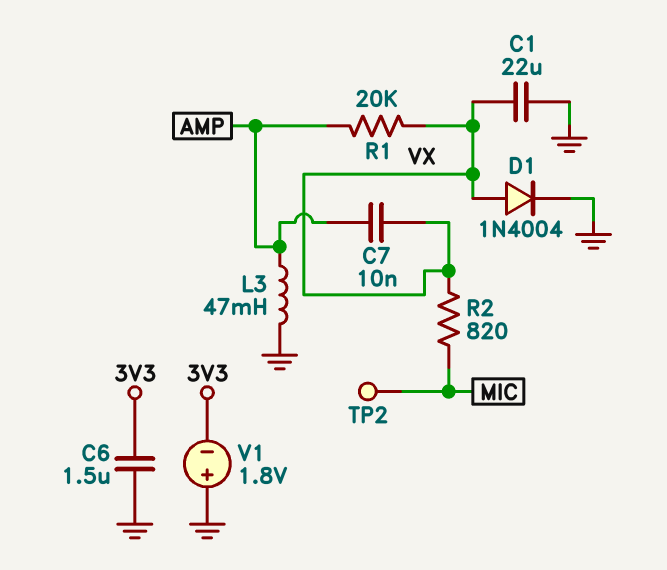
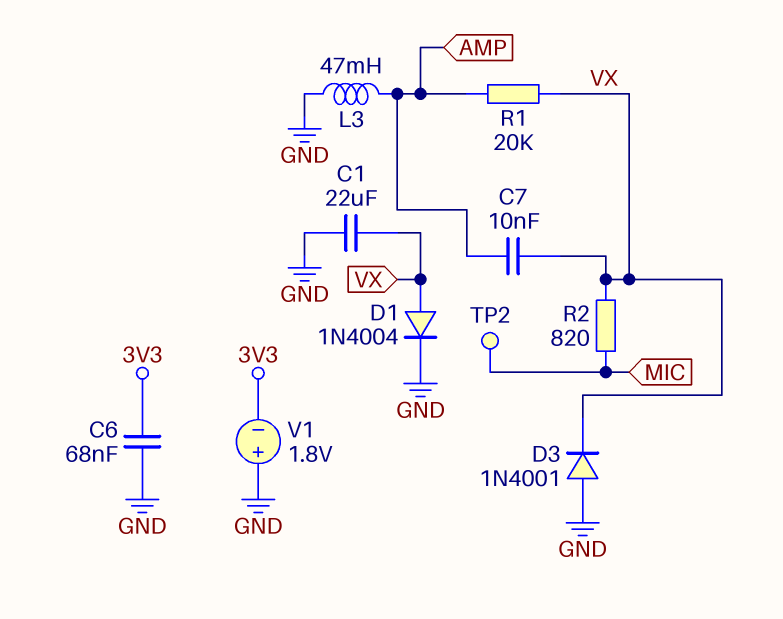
C6: 1.5uF (3V3, GND) -> 68nF (3V3, GND)
D3: none -> diode 1N4001 (A GND, K VX)

